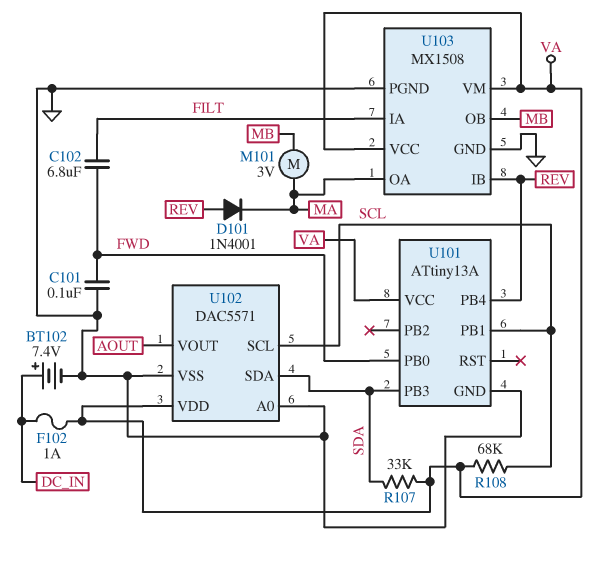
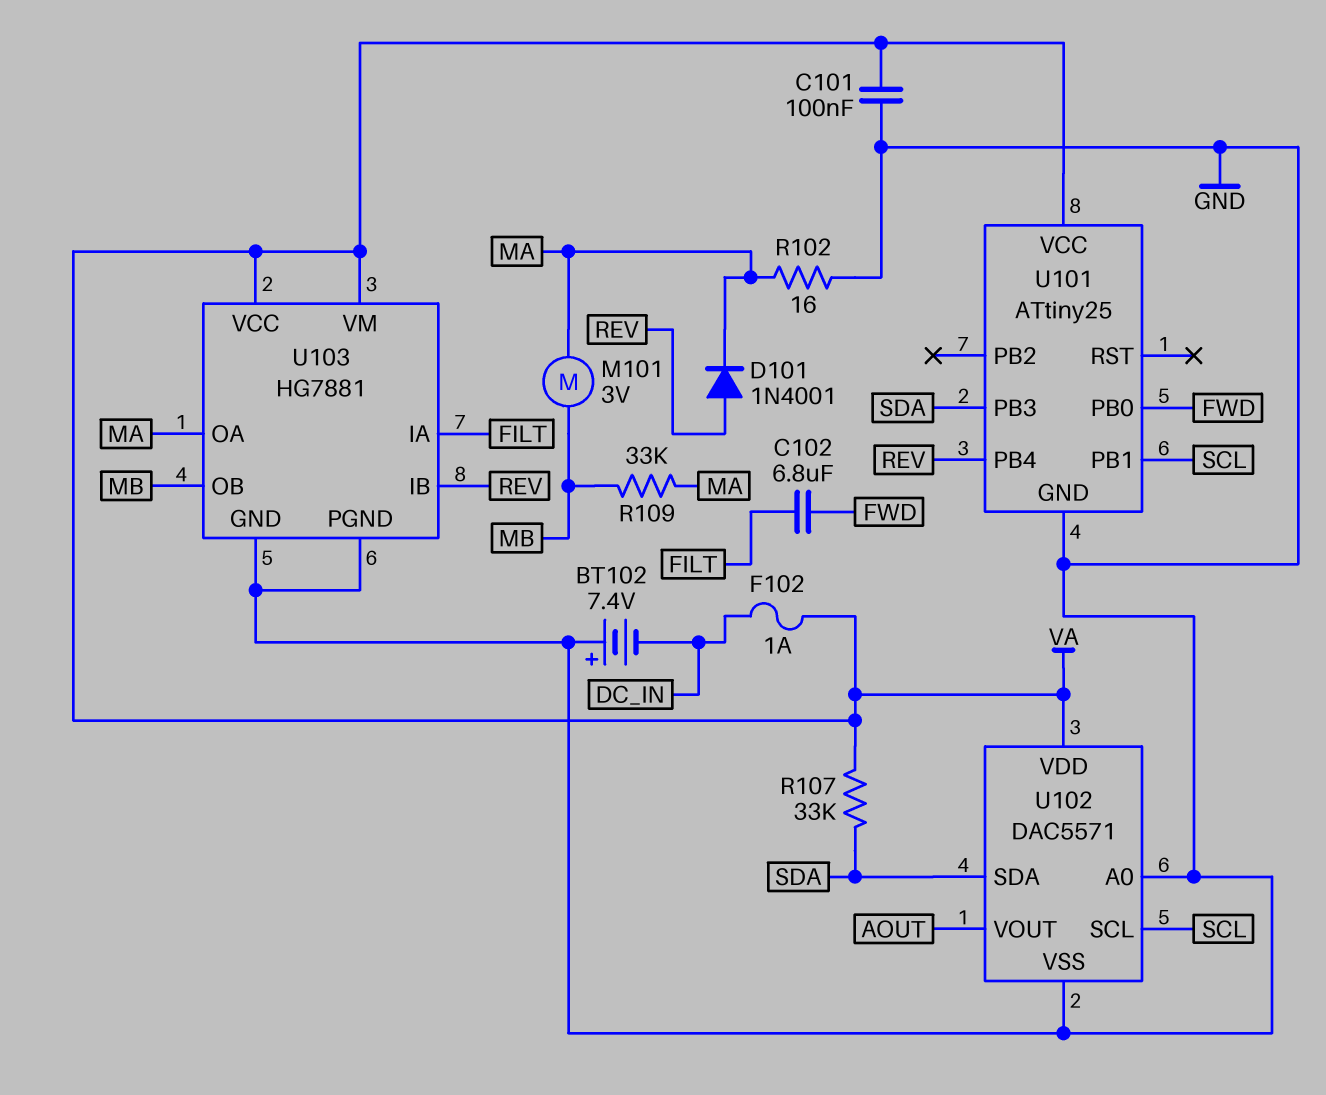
BT102: 7.4V (plus DC_IN, minus GND) -> 7.4V (plus GND, minus DC_IN)
C101: 100nF (FWD, GND) -> 100nF (GND, VA)
R102: none -> 16 (GND, MA)
R108: 68k (SCL, VA) -> none
R109: none -> 33k (MA, MB)
U101: ATtiny13A -> ATtiny25
U103: MX1508 -> HG7881

